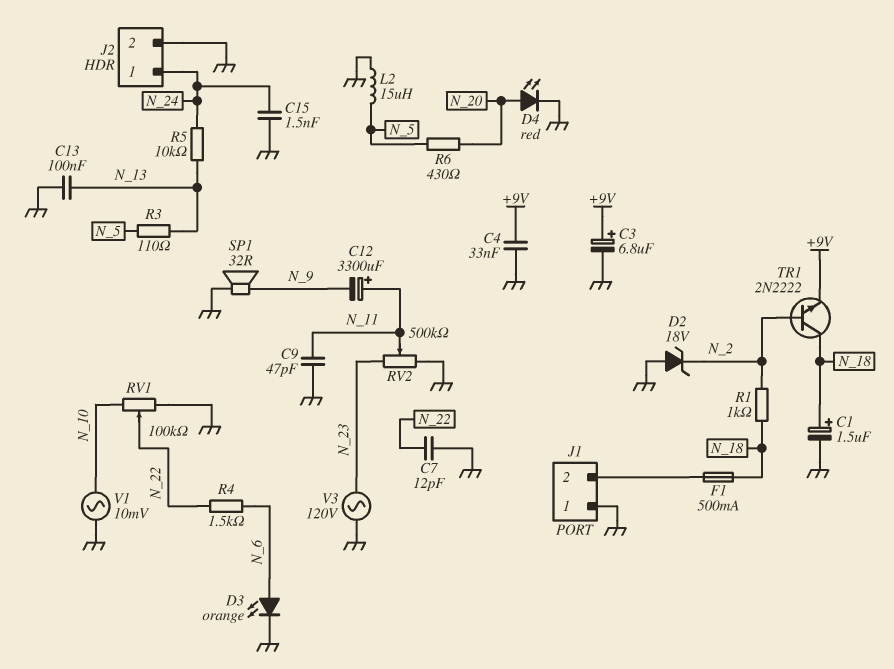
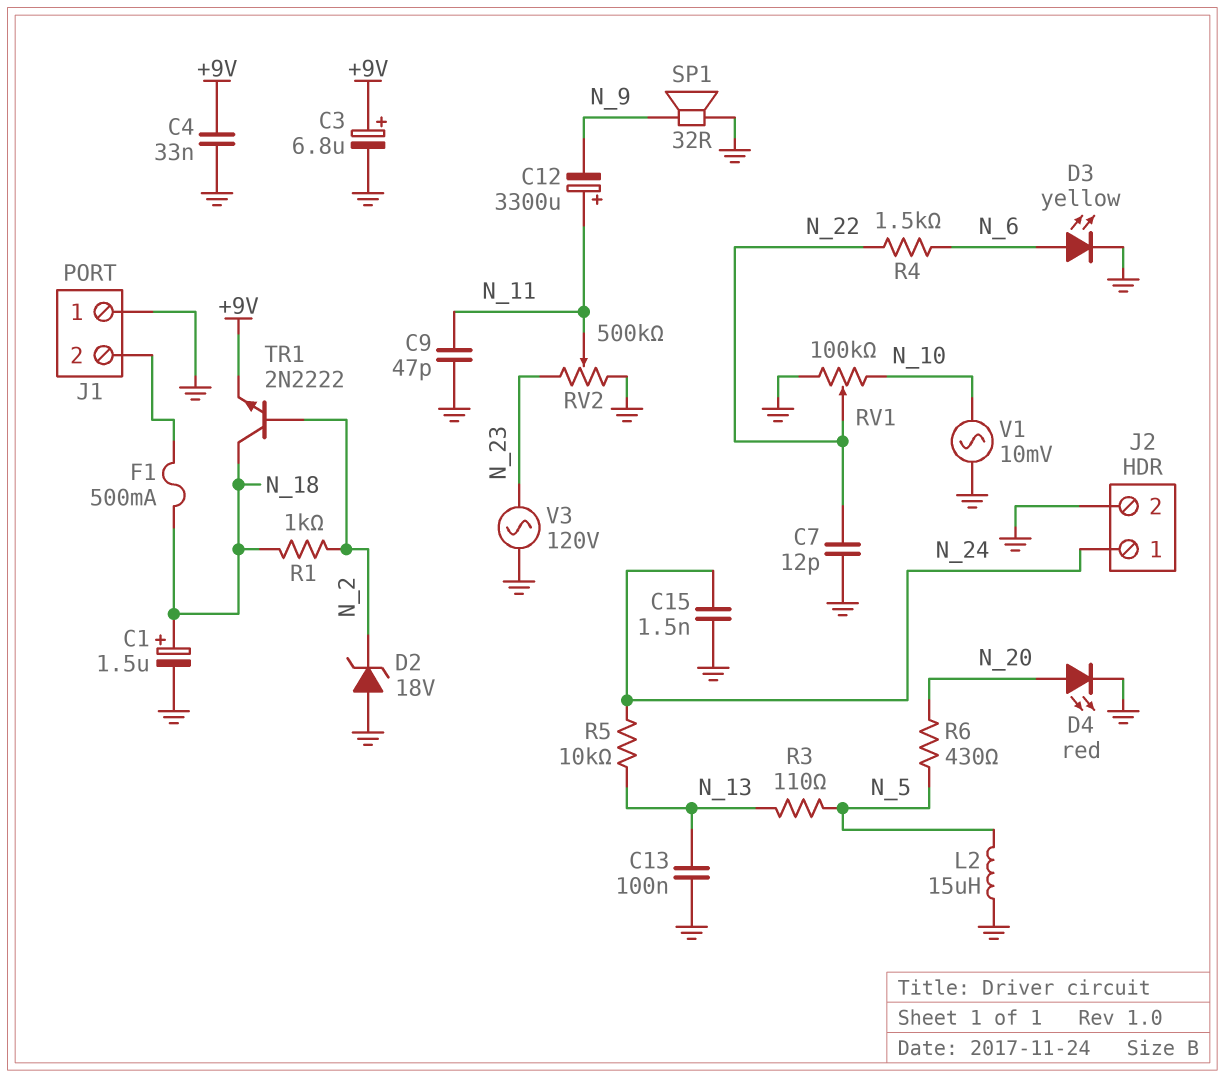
D3: LED orange (A N_6, K GND) -> LED yellow (A N_6, K GND)

